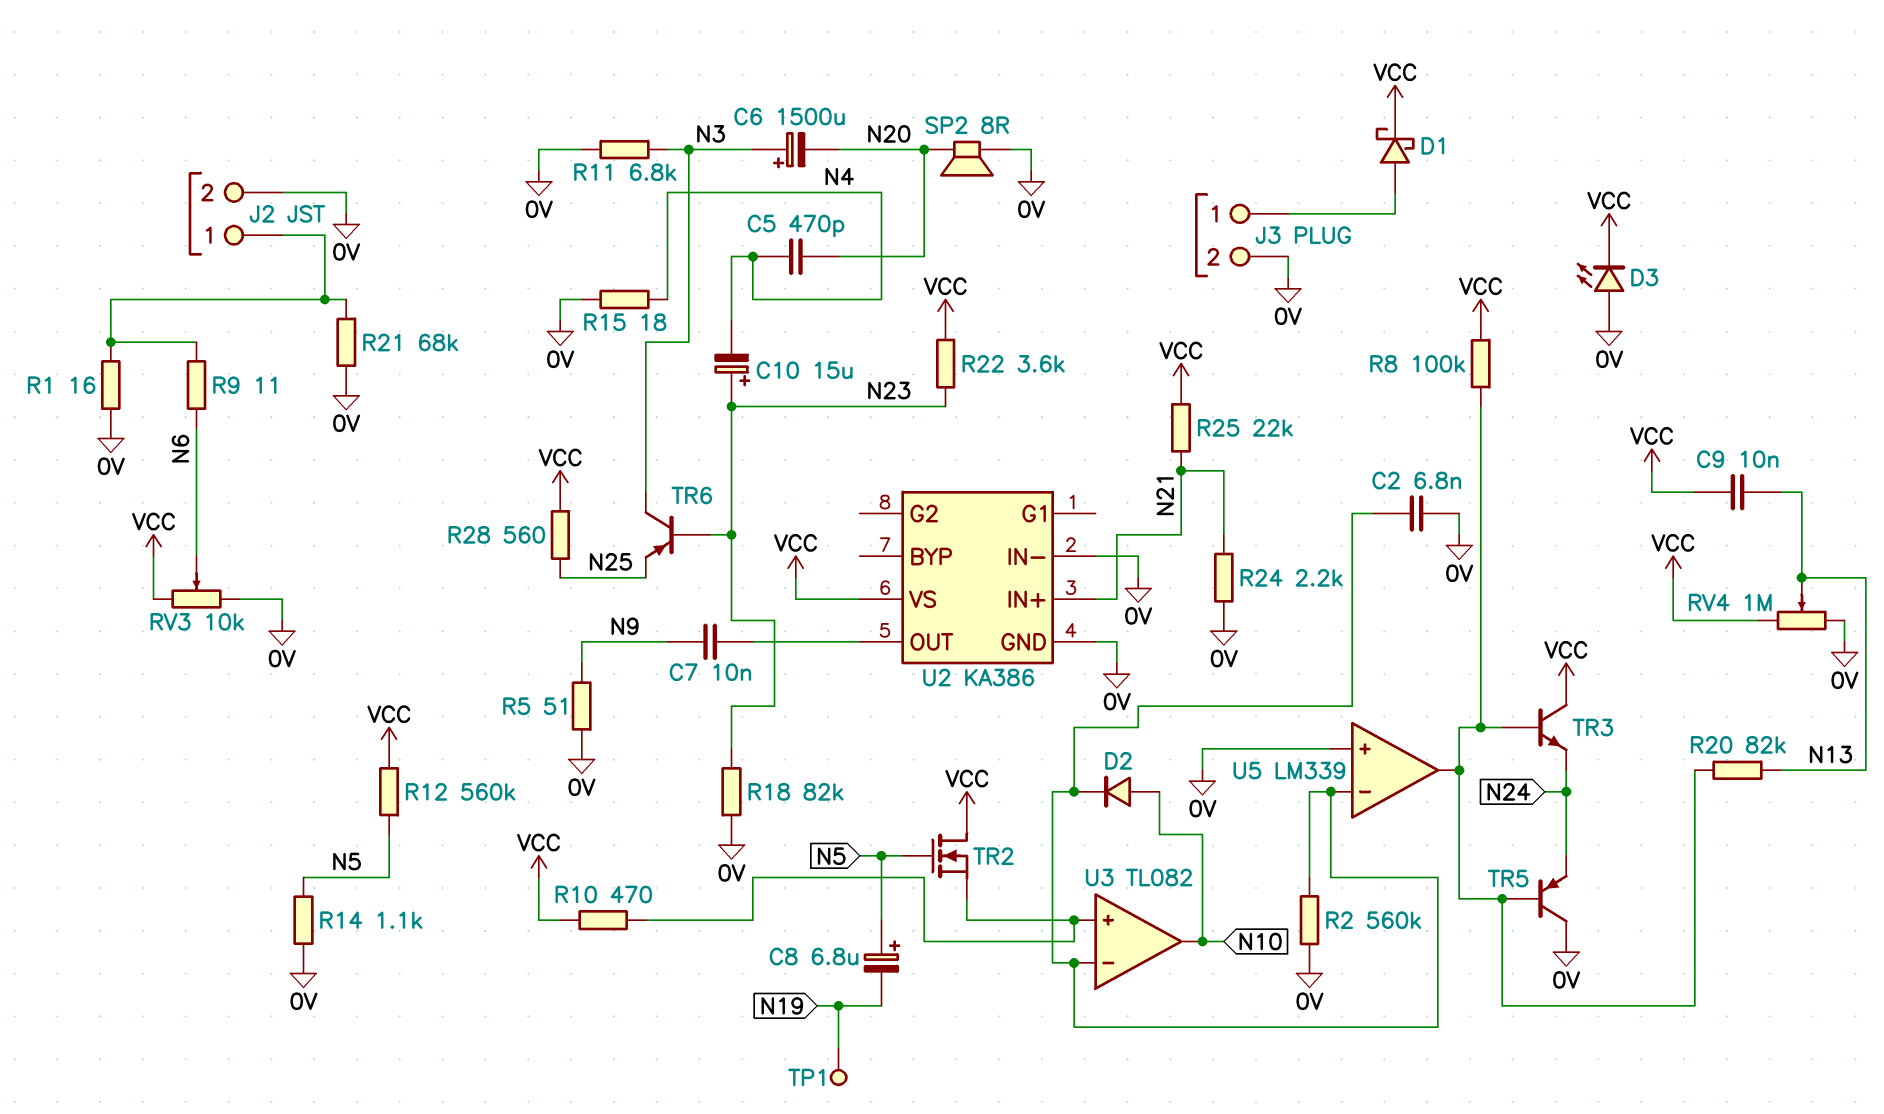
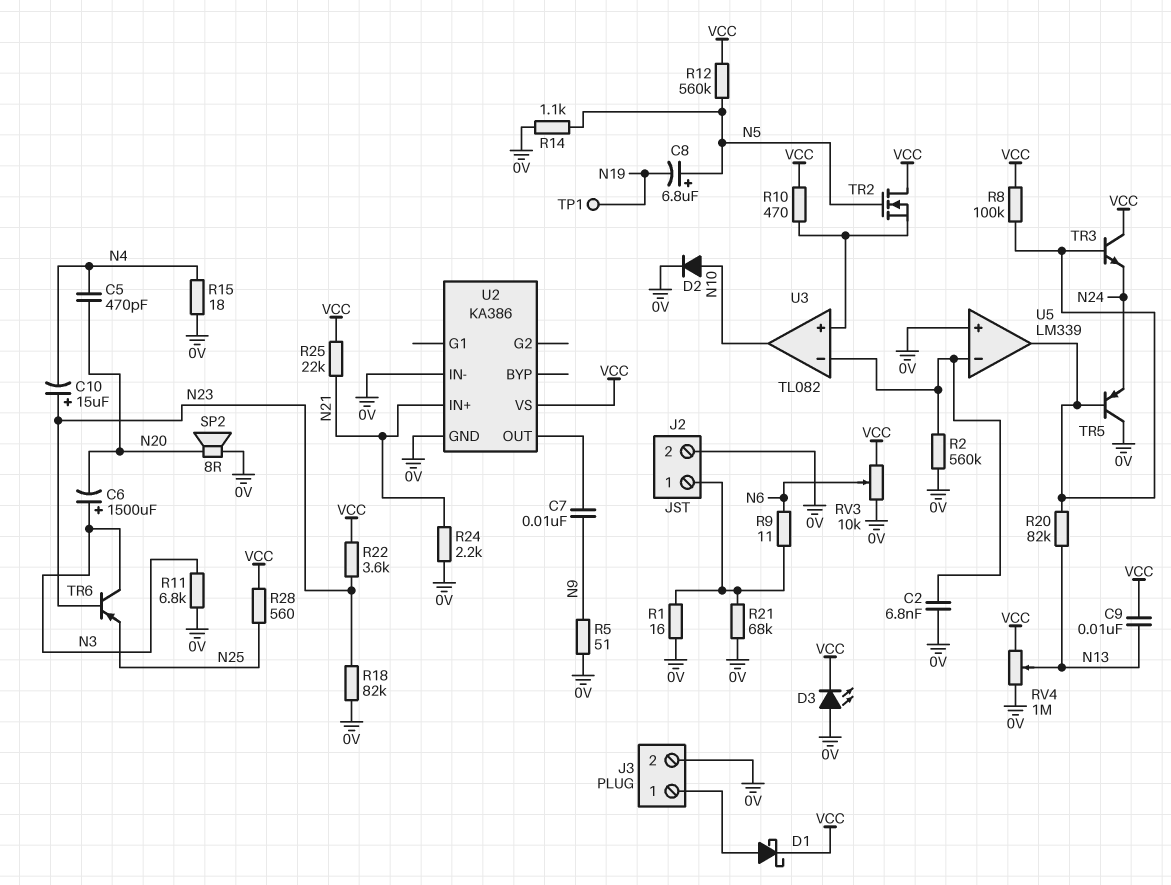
D2: diode (A N10, K U3/in-) -> diode (A N10, K 0V)

